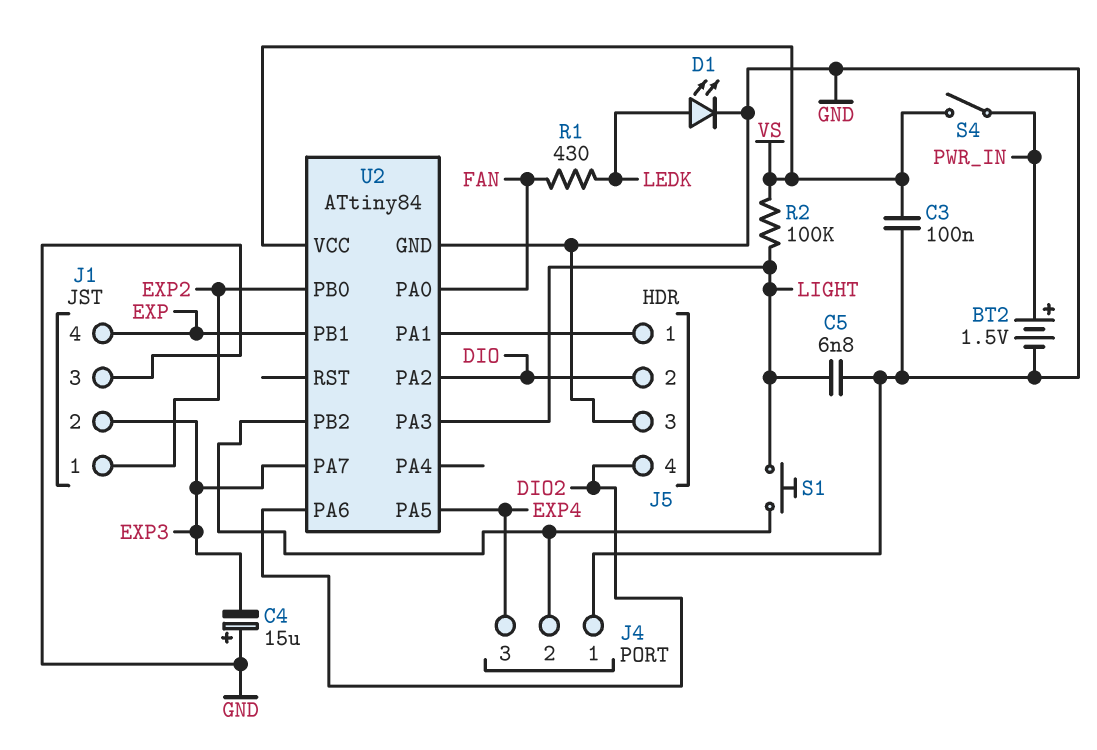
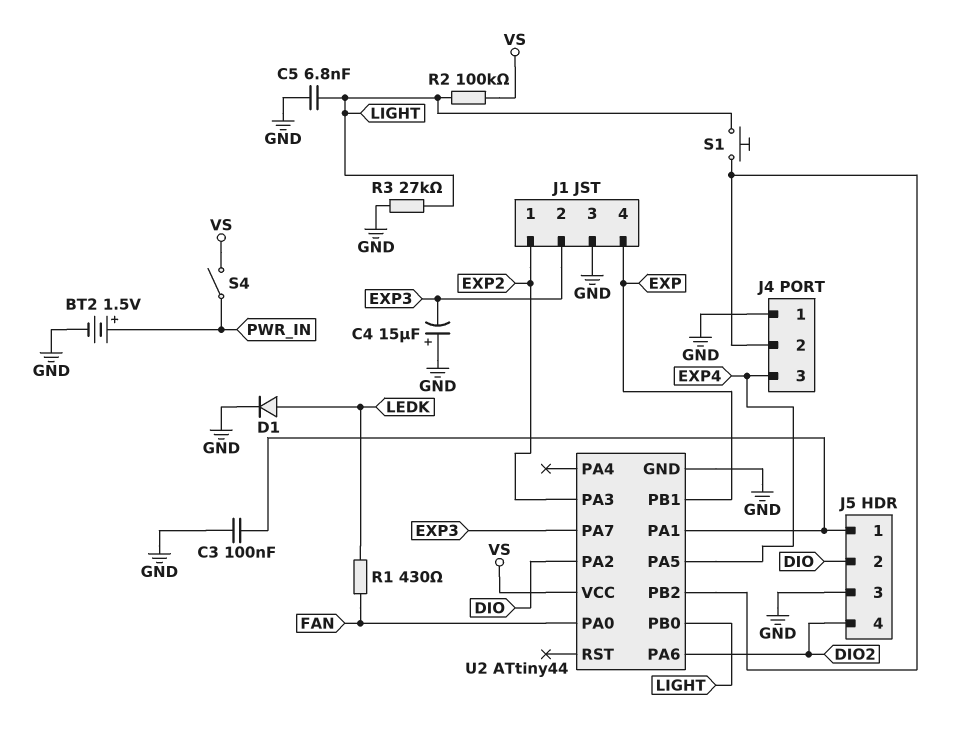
C3: 100nF (GND, VS) -> 100nF (GND, J5/1)
D1: LED (A LEDK, K GND) -> diode (A LEDK, K GND)
R3: none -> 27k (GND, LIGHT)
U2: ATtiny84 -> ATtiny44
U2 pin PA3: LIGHT -> EXP2
U2 pin PB0: EXP2 -> LIGHT

